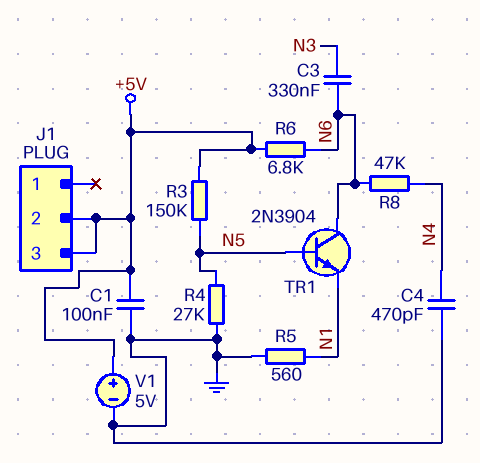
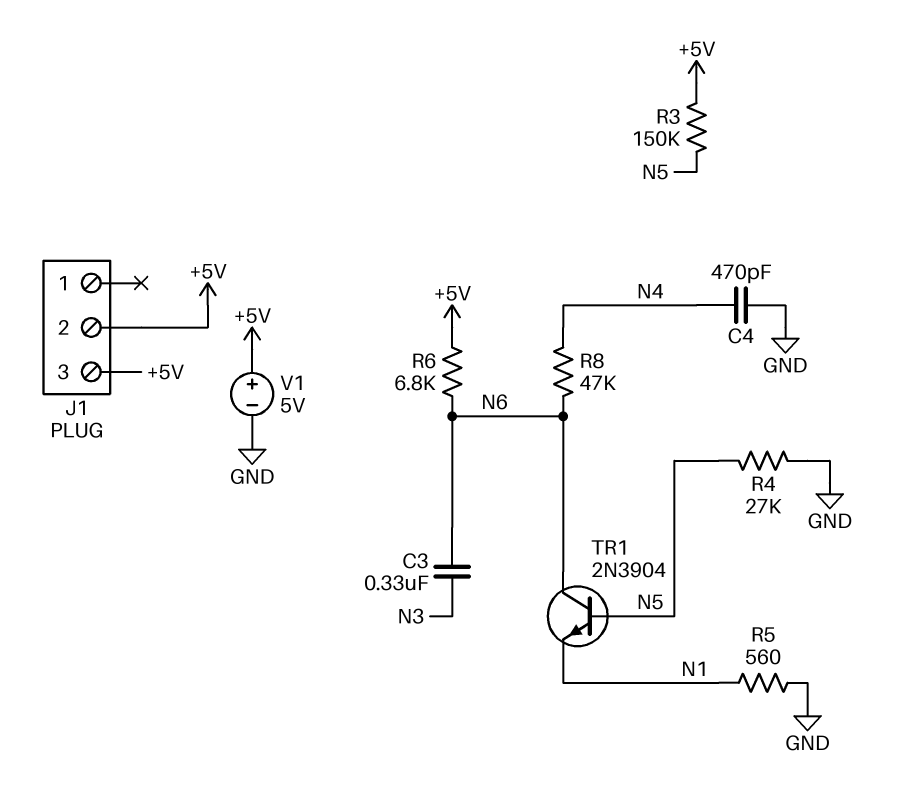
C1: 100nF (+5V, GND) -> none

